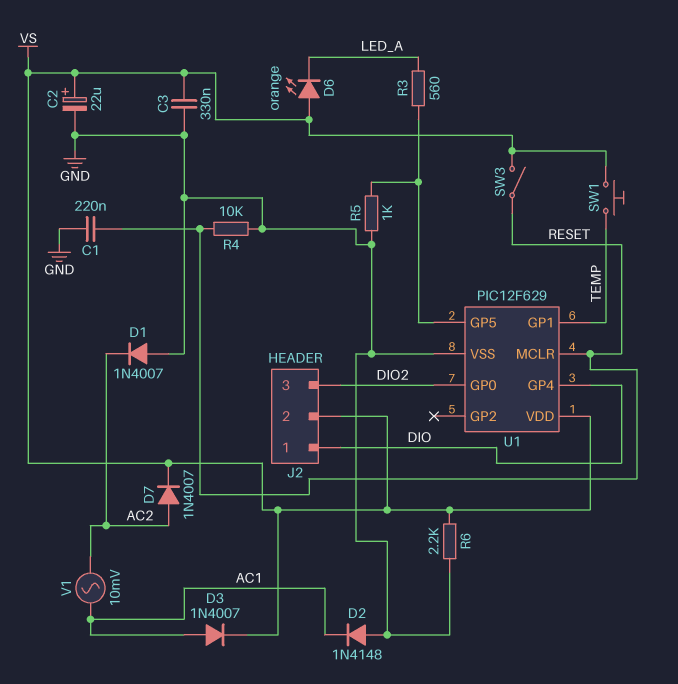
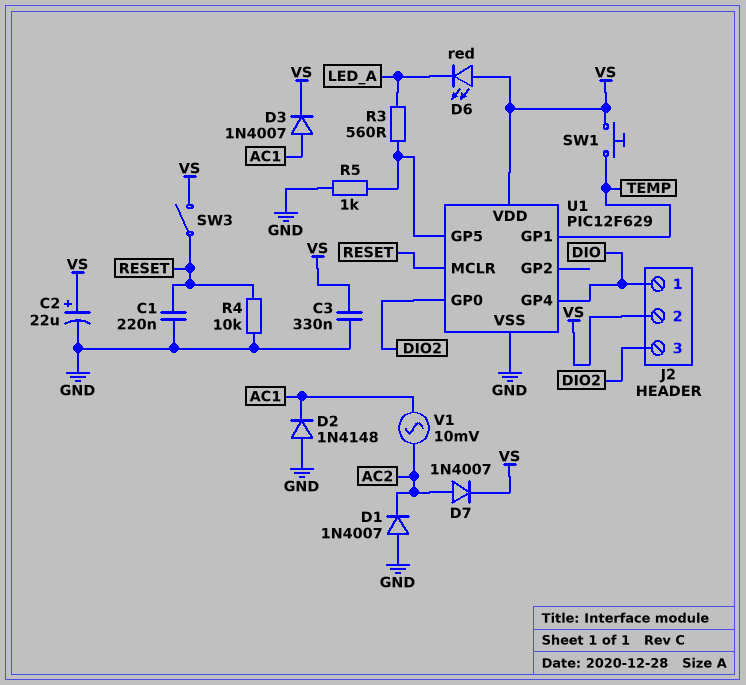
D6: LED orange (A VS, K LED_A) -> LED red (A VS, K LED_A)
R6: 2.2k (GND, VS) -> none

